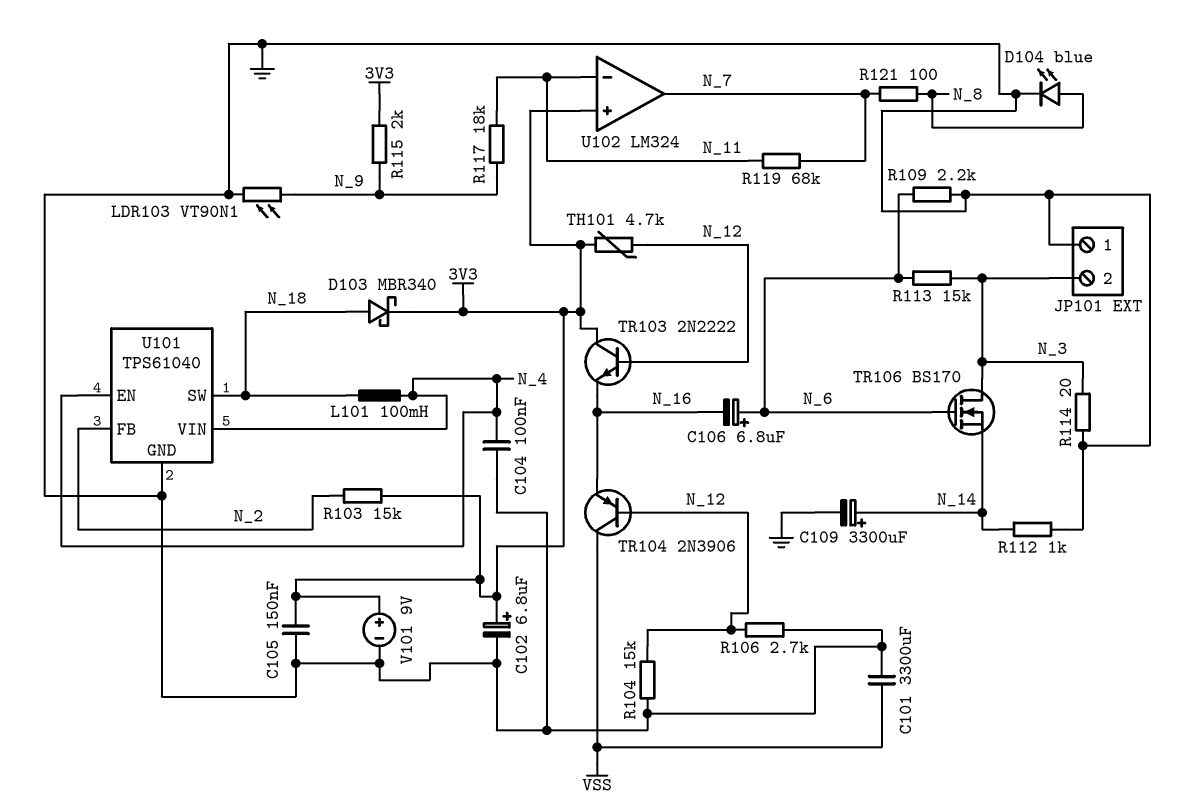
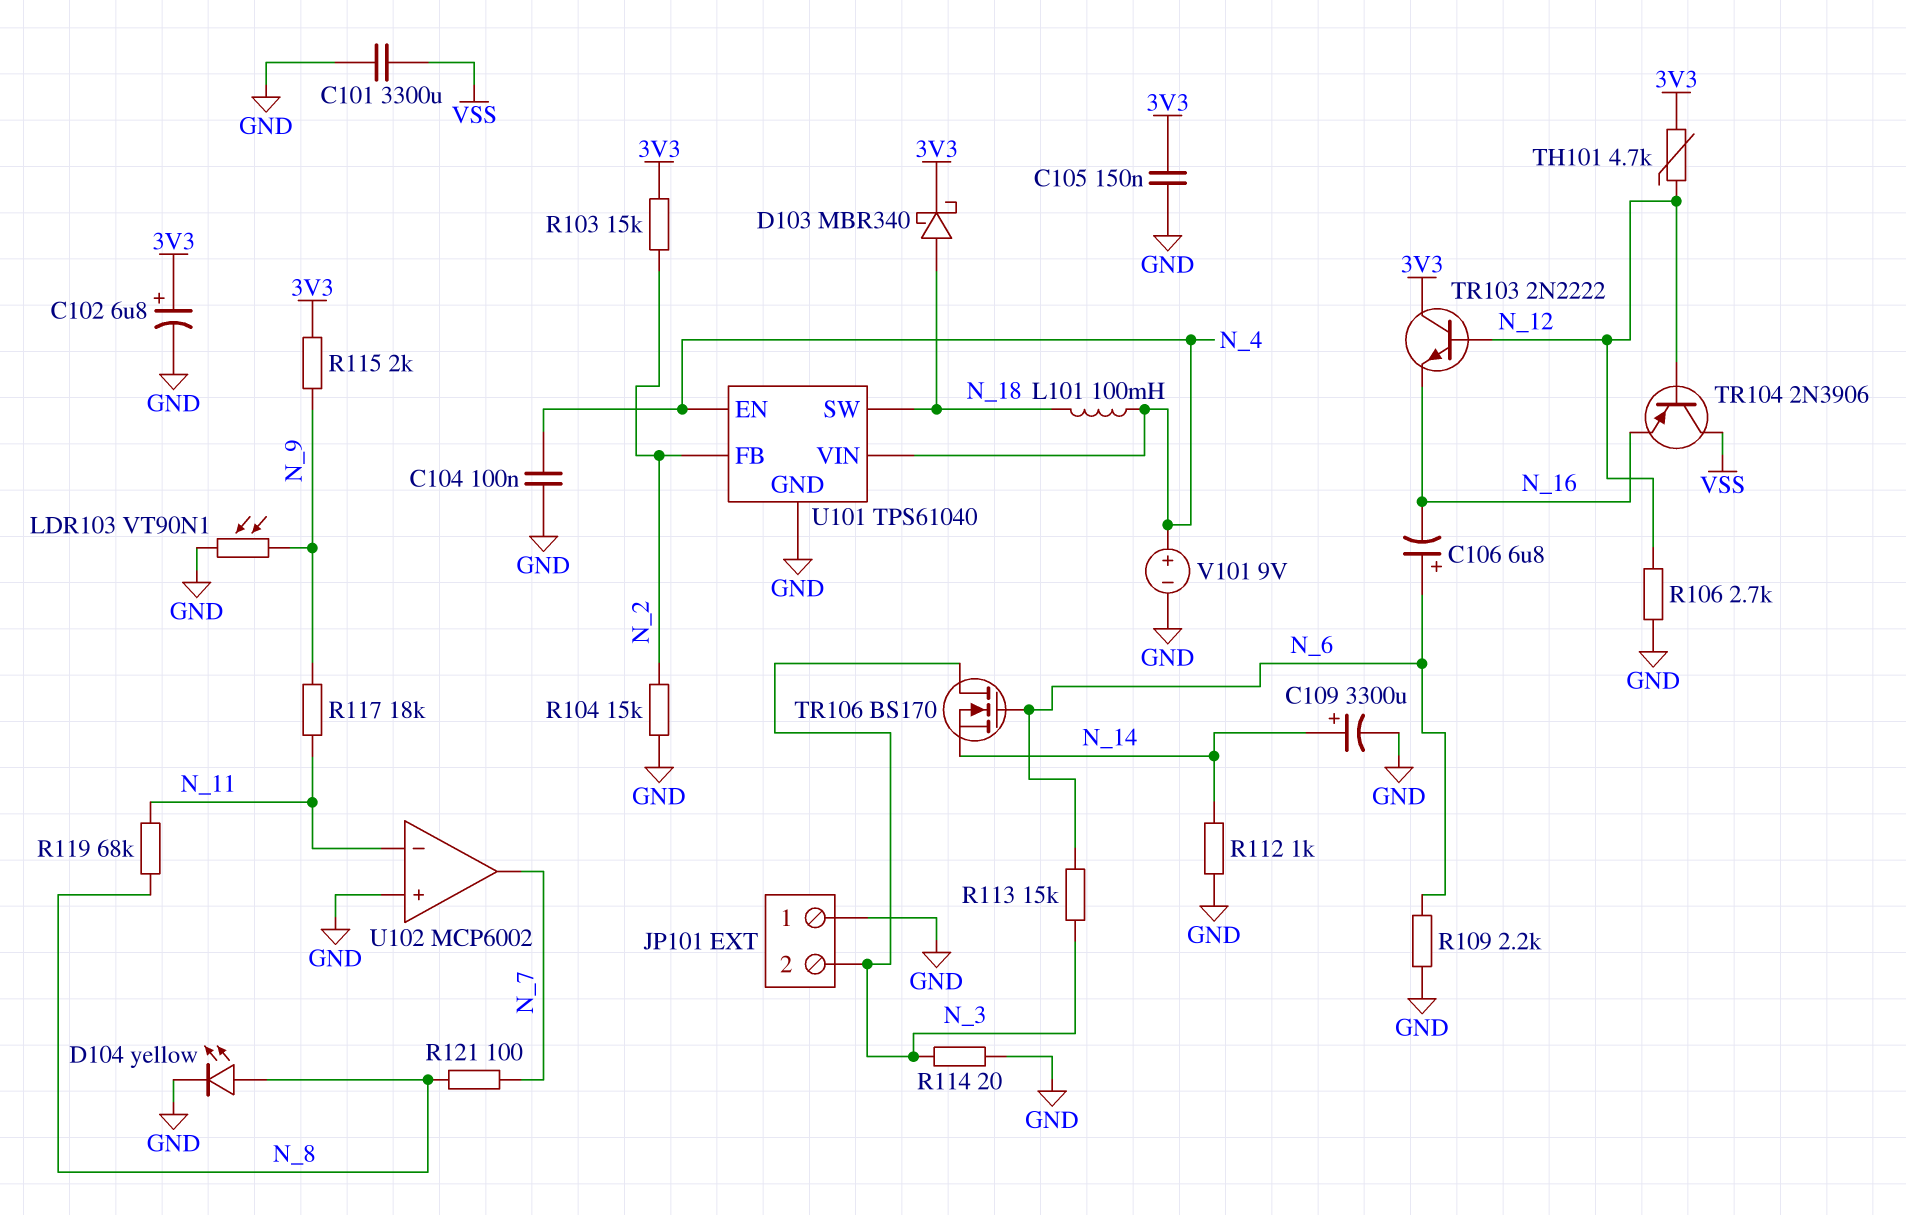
D104: LED blue (A N_8, K GND) -> LED yellow (A N_8, K GND)
R104: 15k (GND, N_12) -> 15k (GND, N_2)
R119: 68k (N_7, N_11) -> 68k (N_8, N_11)
U102: LM324 -> MCP6002
U102 pin in+: 3V3 -> GND
V101: 9V (plus 3V3, minus GND) -> 9V (plus N_4, minus GND)

